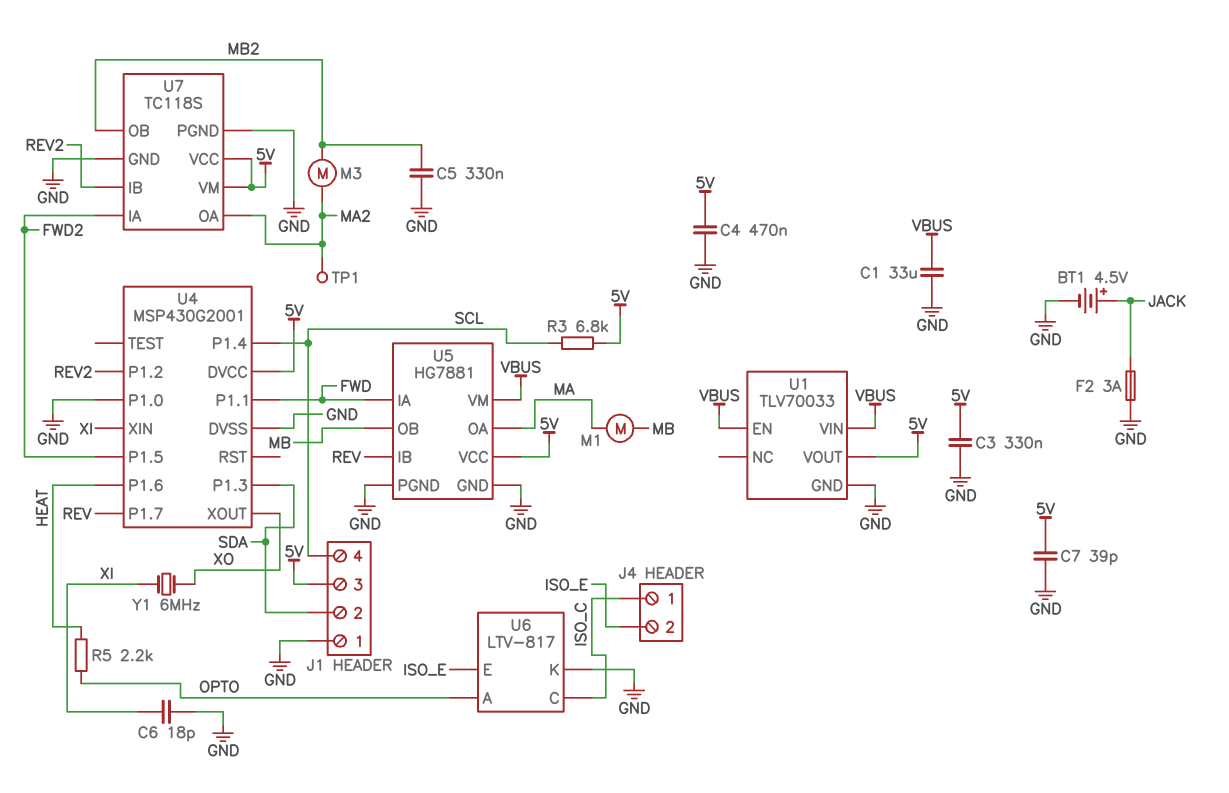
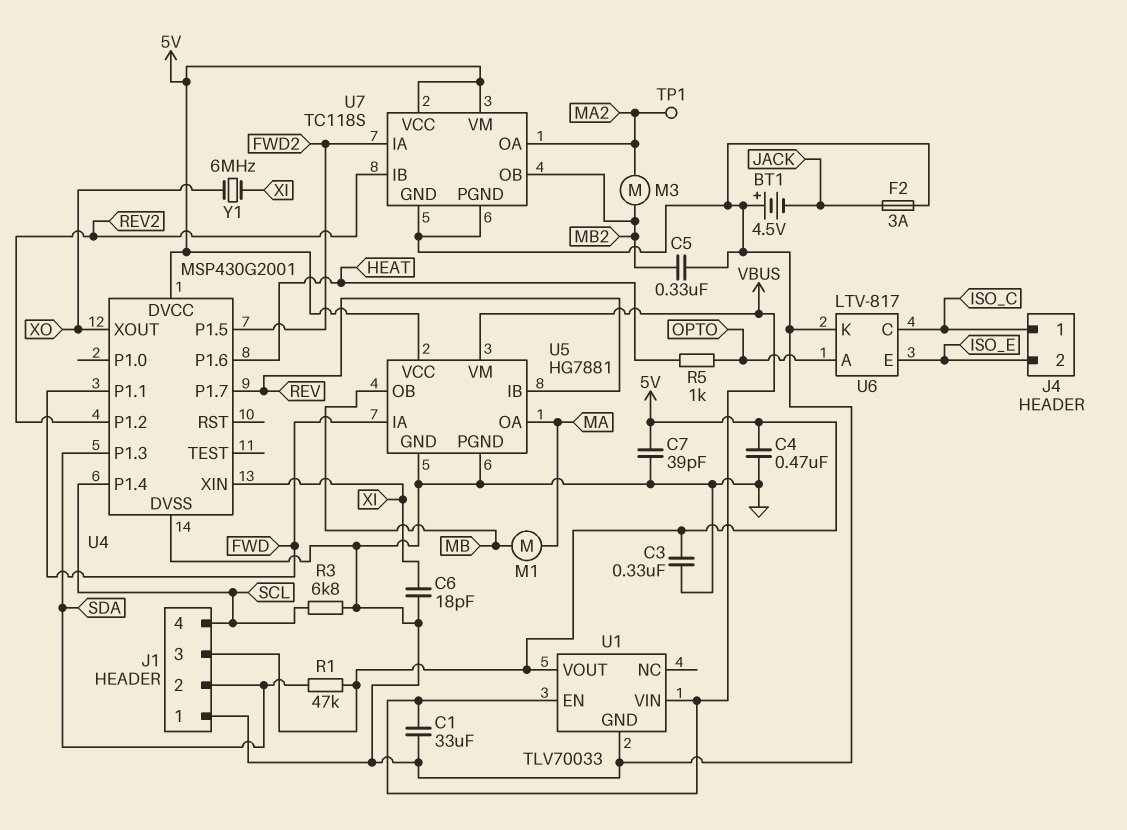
BT1: 4.5V (plus JACK, minus GND) -> 4.5V (plus GND, minus JACK)
R1: none -> 47k (5V, SDA)
R3: 6.8k (5V, SCL) -> 6.8k (GND, SCL)
R5: 2.2k (HEAT, OPTO) -> 1k (HEAT, OPTO)
U4 pin P1.0: GND -> none

